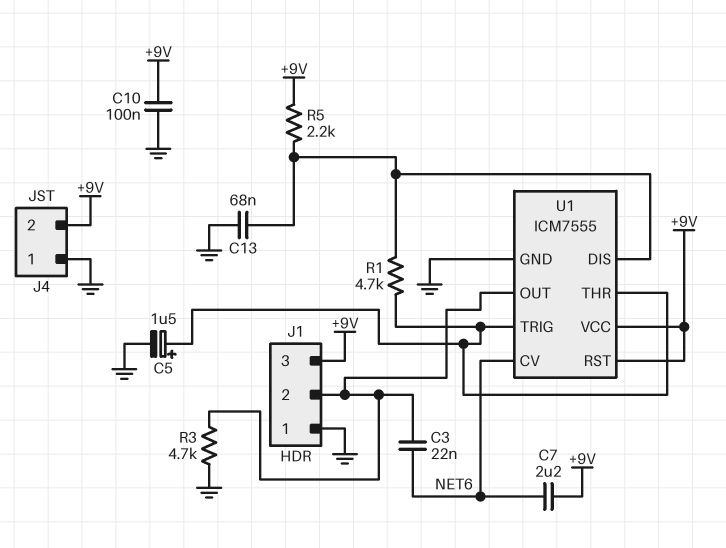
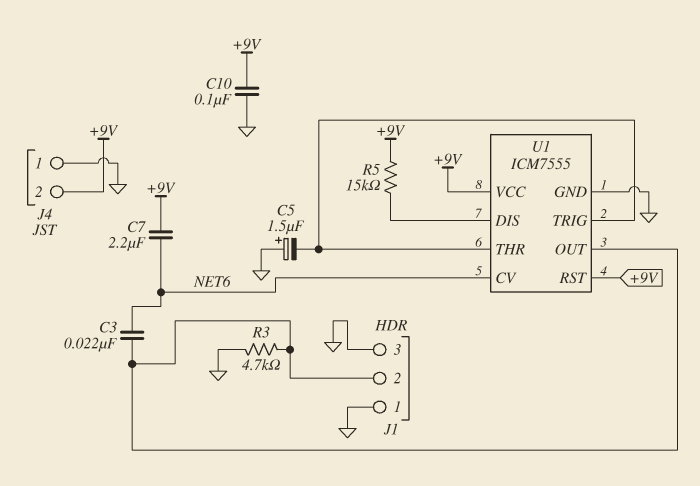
C5: 1.5uF (plus U1/THR, minus GND) -> 1.5uF (plus GND, minus U1/THR)
C13: 68nF (GND, U1/DIS) -> none
J1 pin 3: +9V -> GND
R1: 4.7k (U1/DIS, U1/THR) -> none
R5: 2.2k (+9V, U1/DIS) -> 15k (+9V, U1/DIS)

